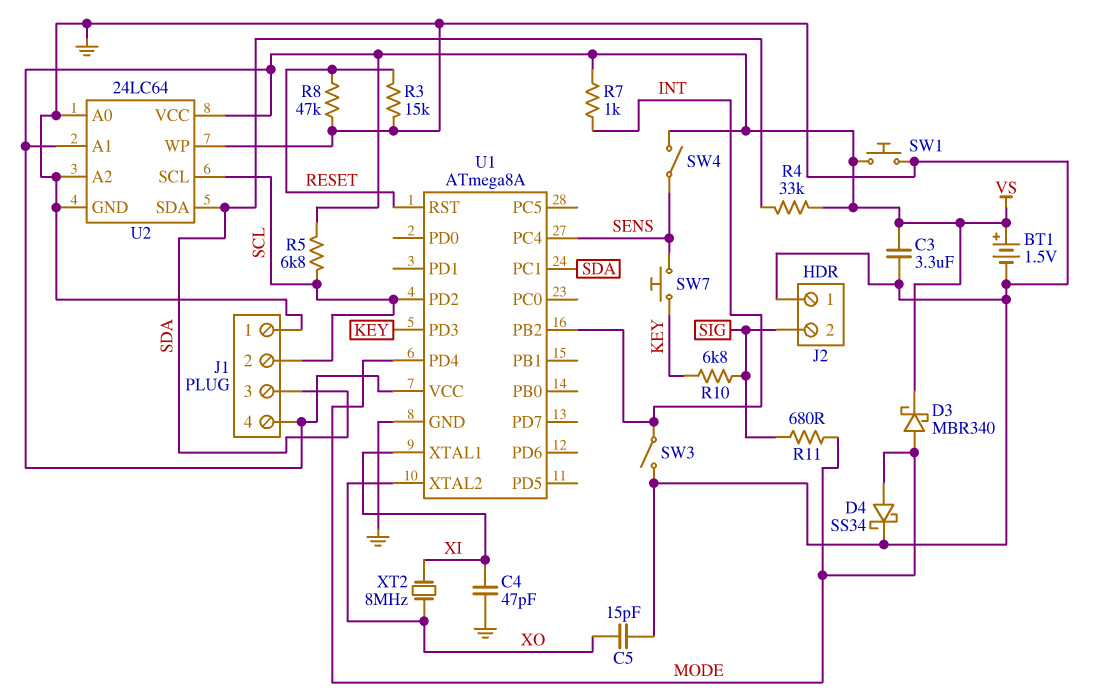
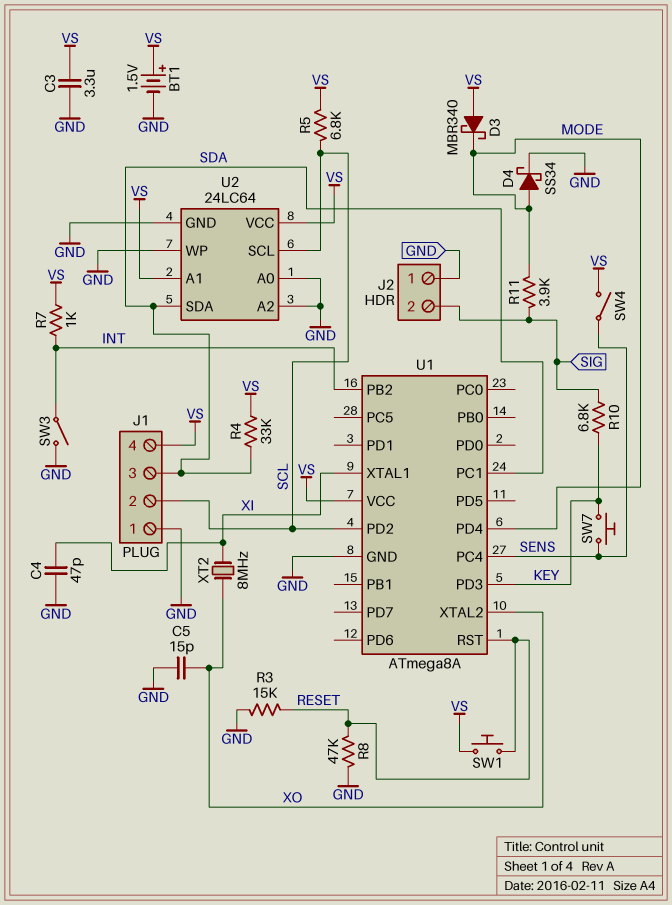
D3: schottky MBR340 (A MODE, K VS) -> schottky MBR340 (A VS, K MODE)
R11: 680 (MODE, SIG) -> 3.9k (MODE, SIG)
SW1: button (GND, VS) -> button (RESET, VS)

